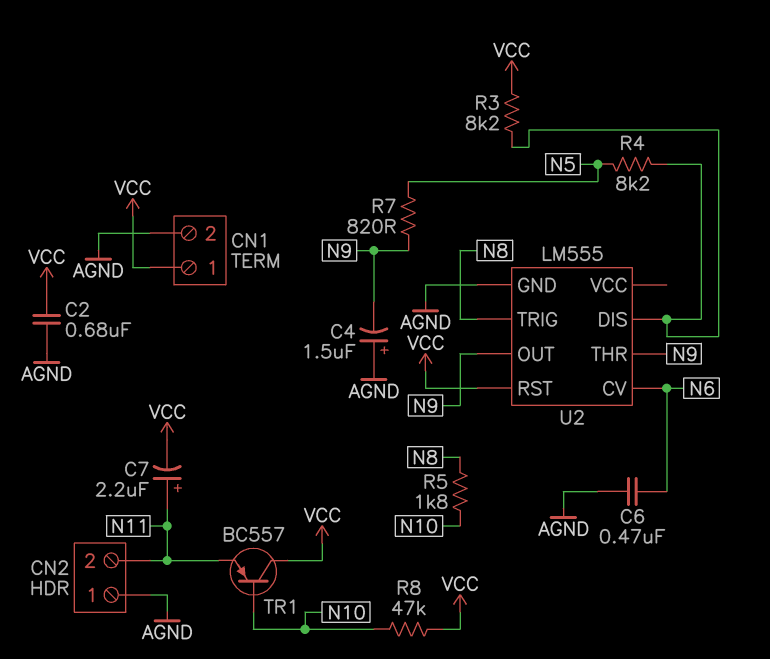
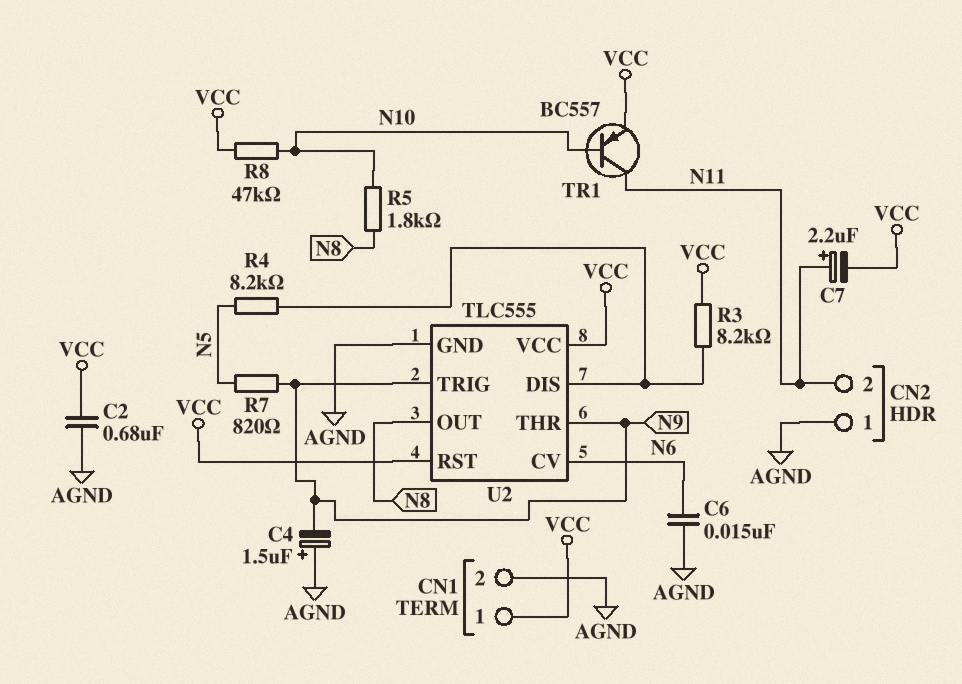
C6: 470nF (AGND, N6) -> 15nF (AGND, N6)
TR1: PNP BC557 (B N10, C VCC, E N11) -> PNP BC557 (B N10, C N11, E VCC)
U2: LM555 -> TLC555
U2 pin OUT: N9 -> N8
U2 pin TRIG: N8 -> N9
U2 pin VCC: none -> VCC

